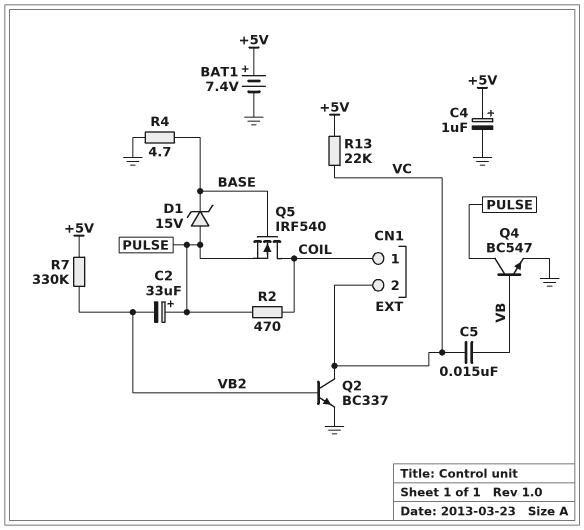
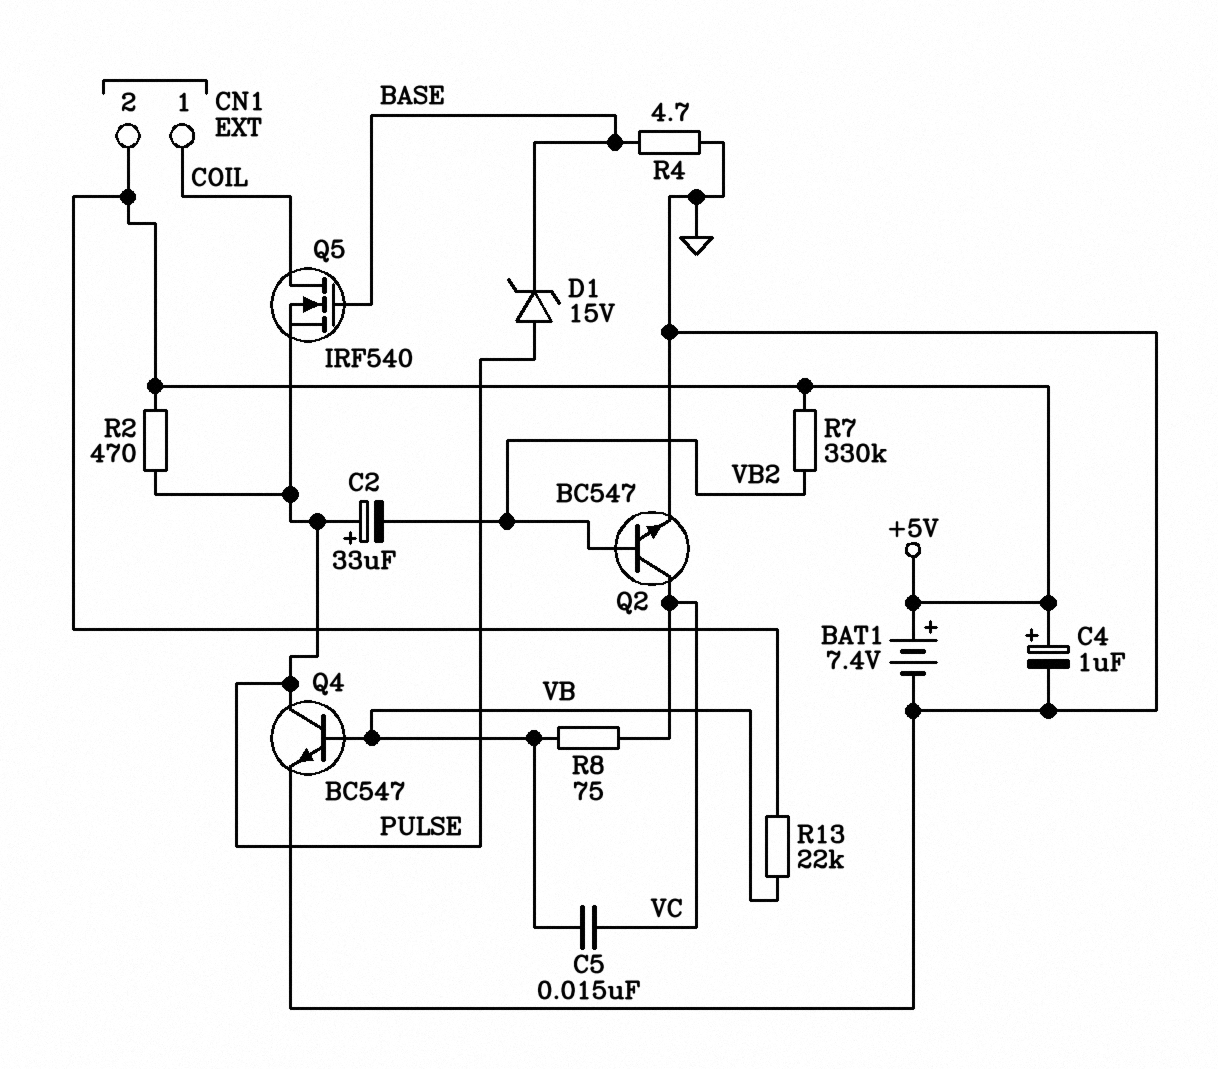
CN1 pin 2: VC -> +5V
Q2: NPN BC337 (B VB2, C VC, E GND) -> NPN BC547 (B VB2, C VC, E GND)
R2: 470 (COIL, PULSE) -> 470 (+5V, PULSE)
R8: none -> 75 (VB, VC)
R13: 22k (+5V, VC) -> 22k (+5V, VB)

